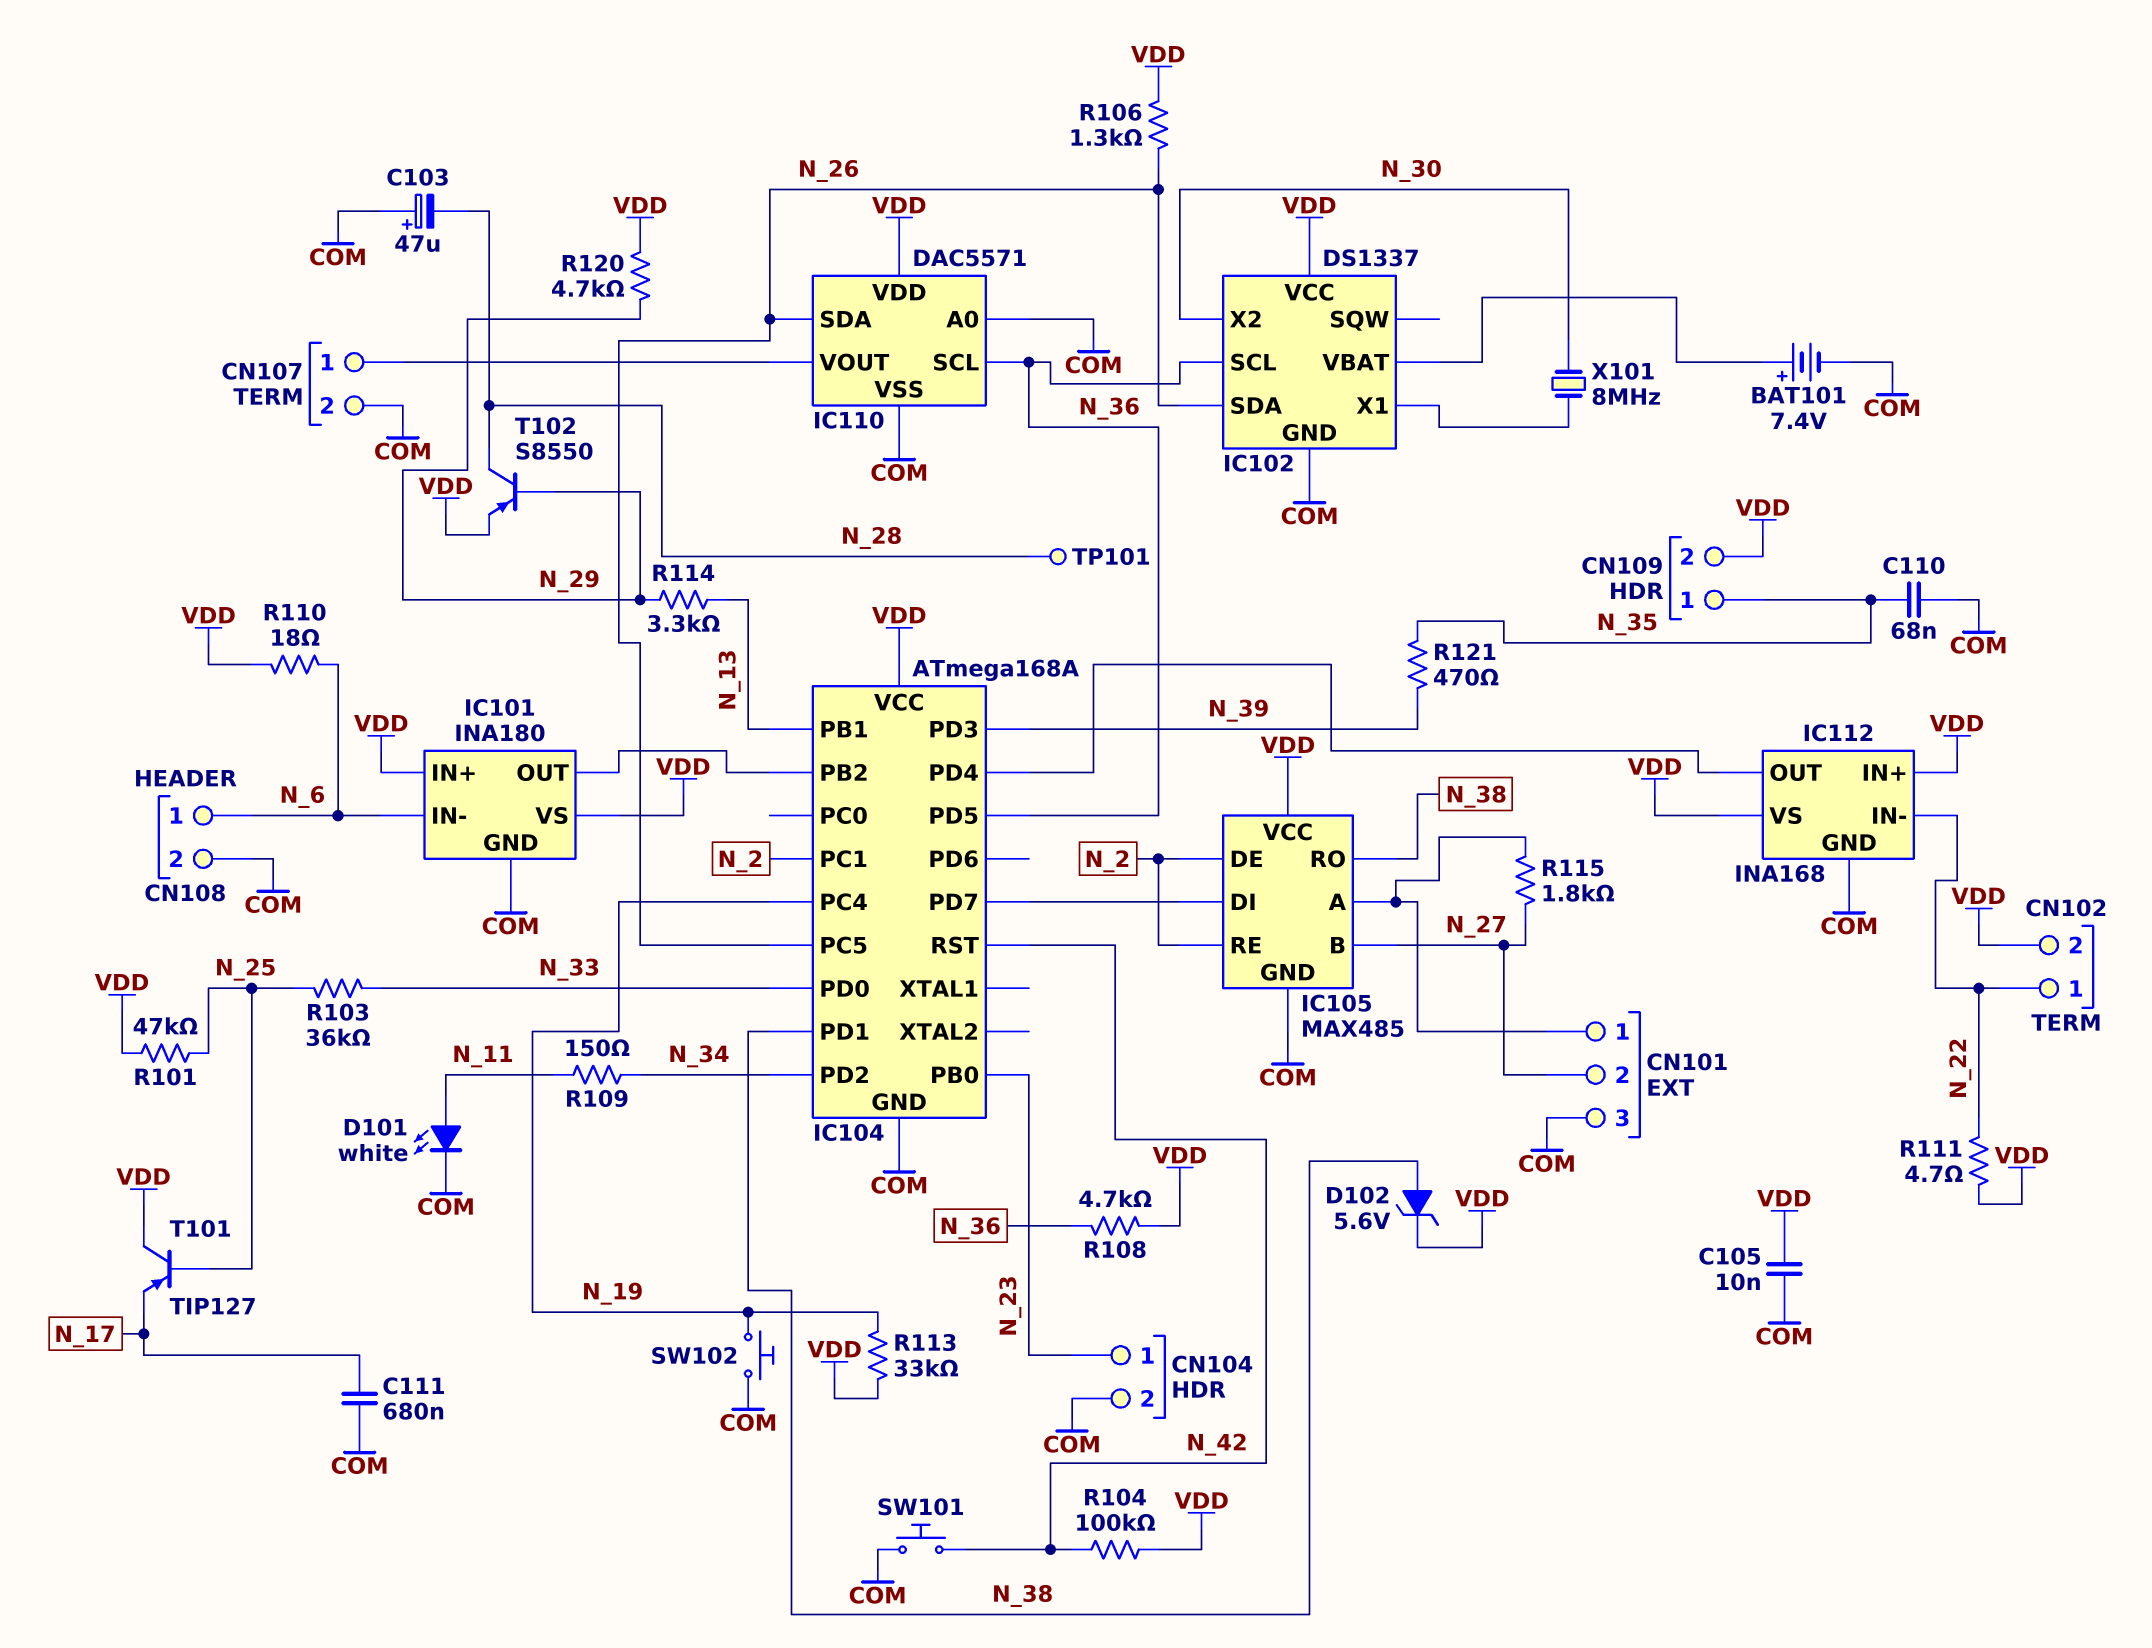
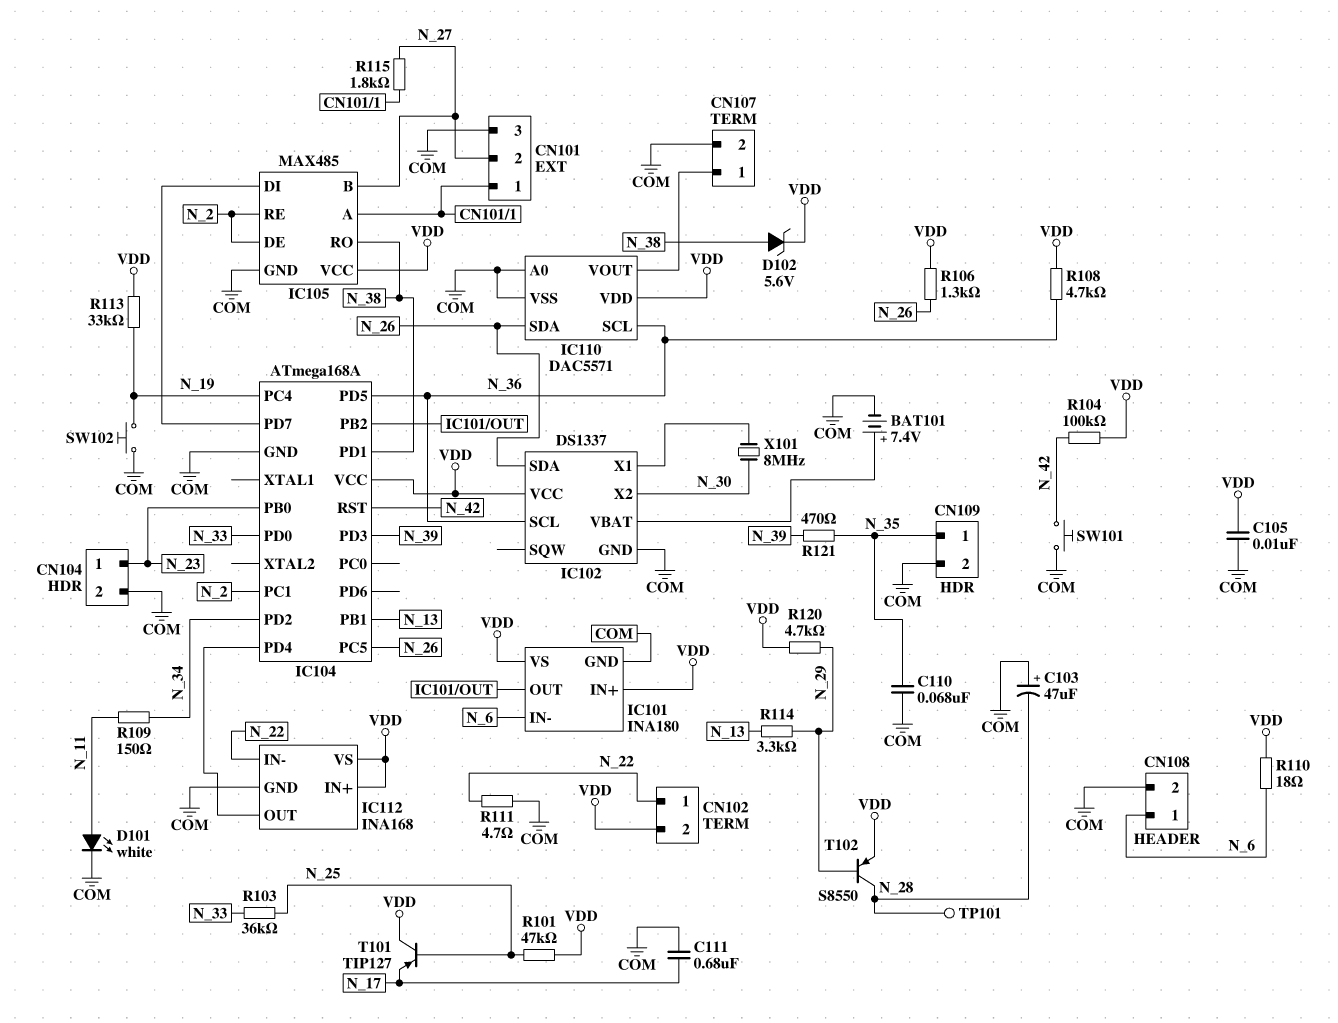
CN109 pin 2: VDD -> COM
R111: 4.7 (N_22, VDD) -> 4.7 (COM, N_22)

